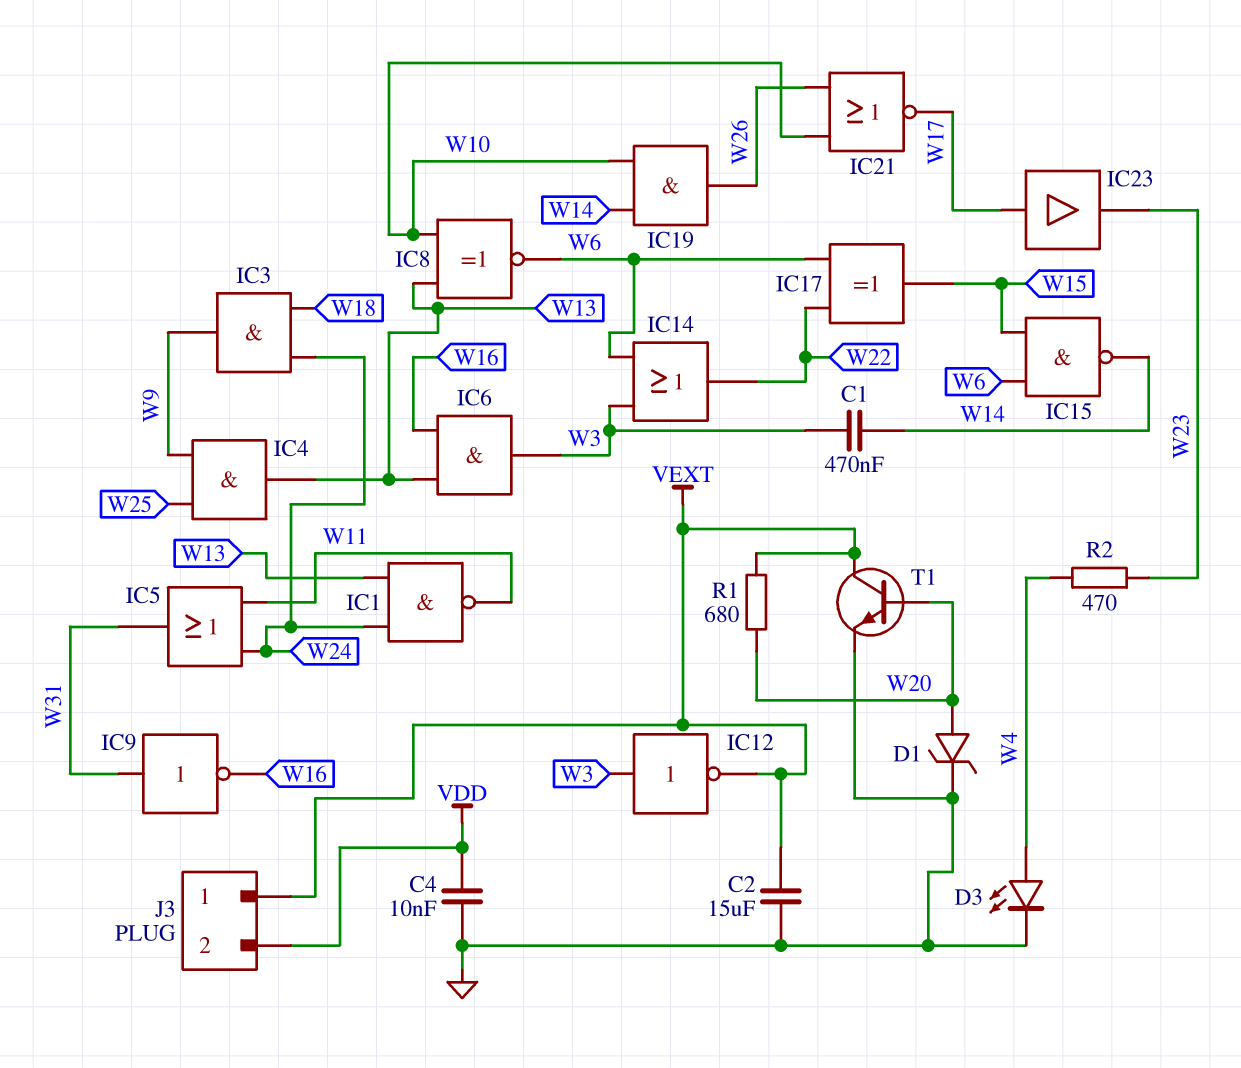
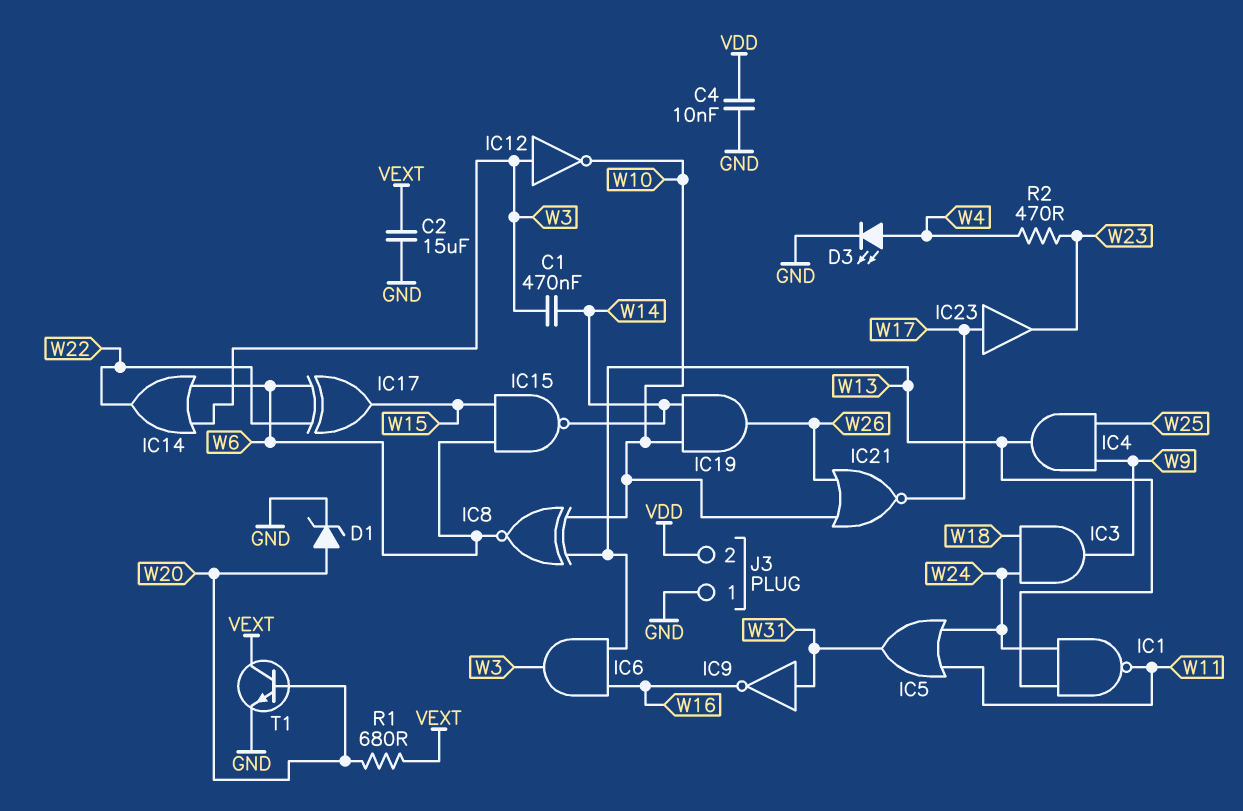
IC12: NOT (in W3, out VEXT) -> NOT (in W3, out W10)
J3 pin 1: VEXT -> GND

